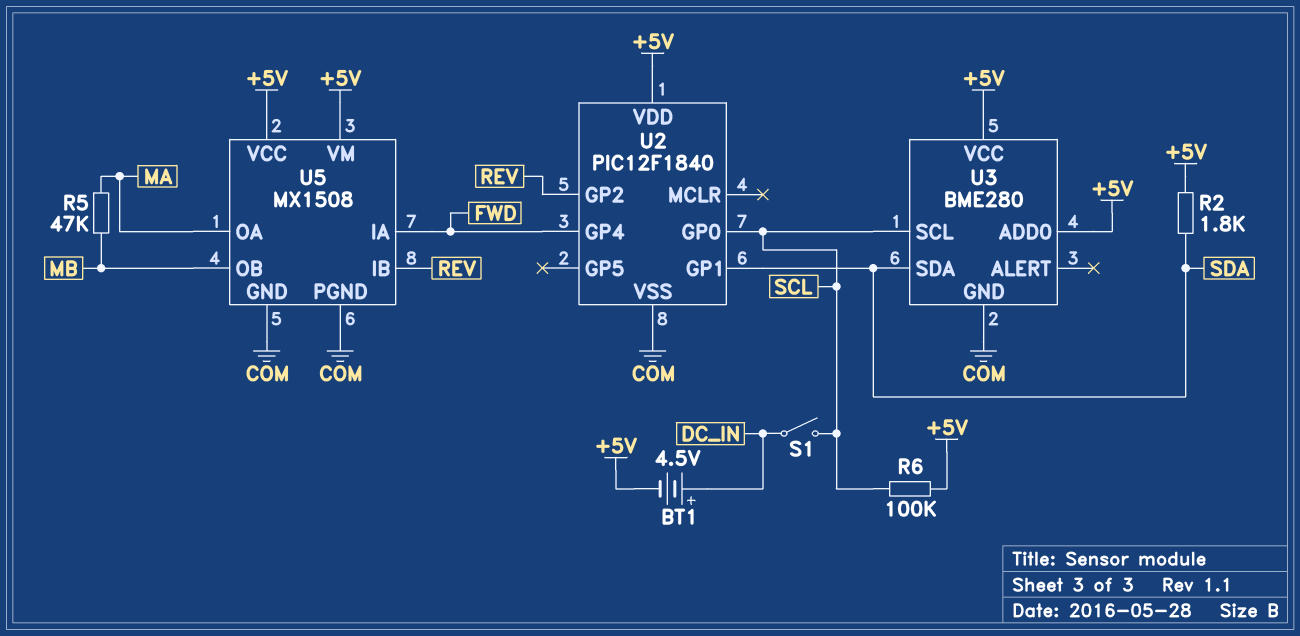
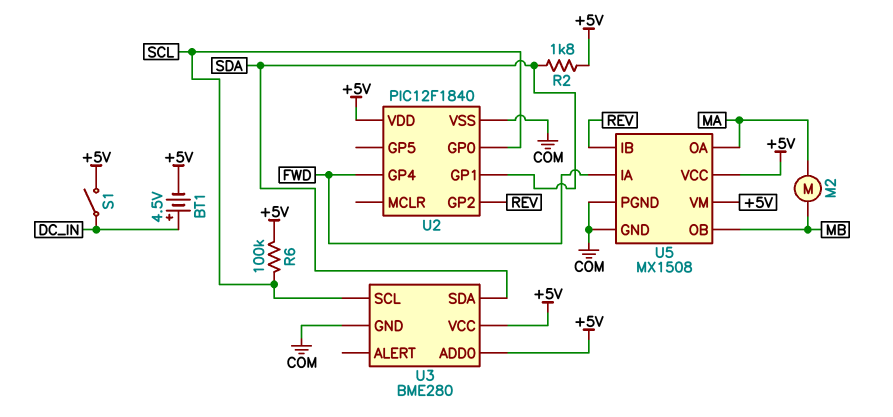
M2: none -> motor (MA, MB)
R5: 47k (MA, MB) -> none
S1: switch (DC_IN, SCL) -> switch (+5V, DC_IN)

